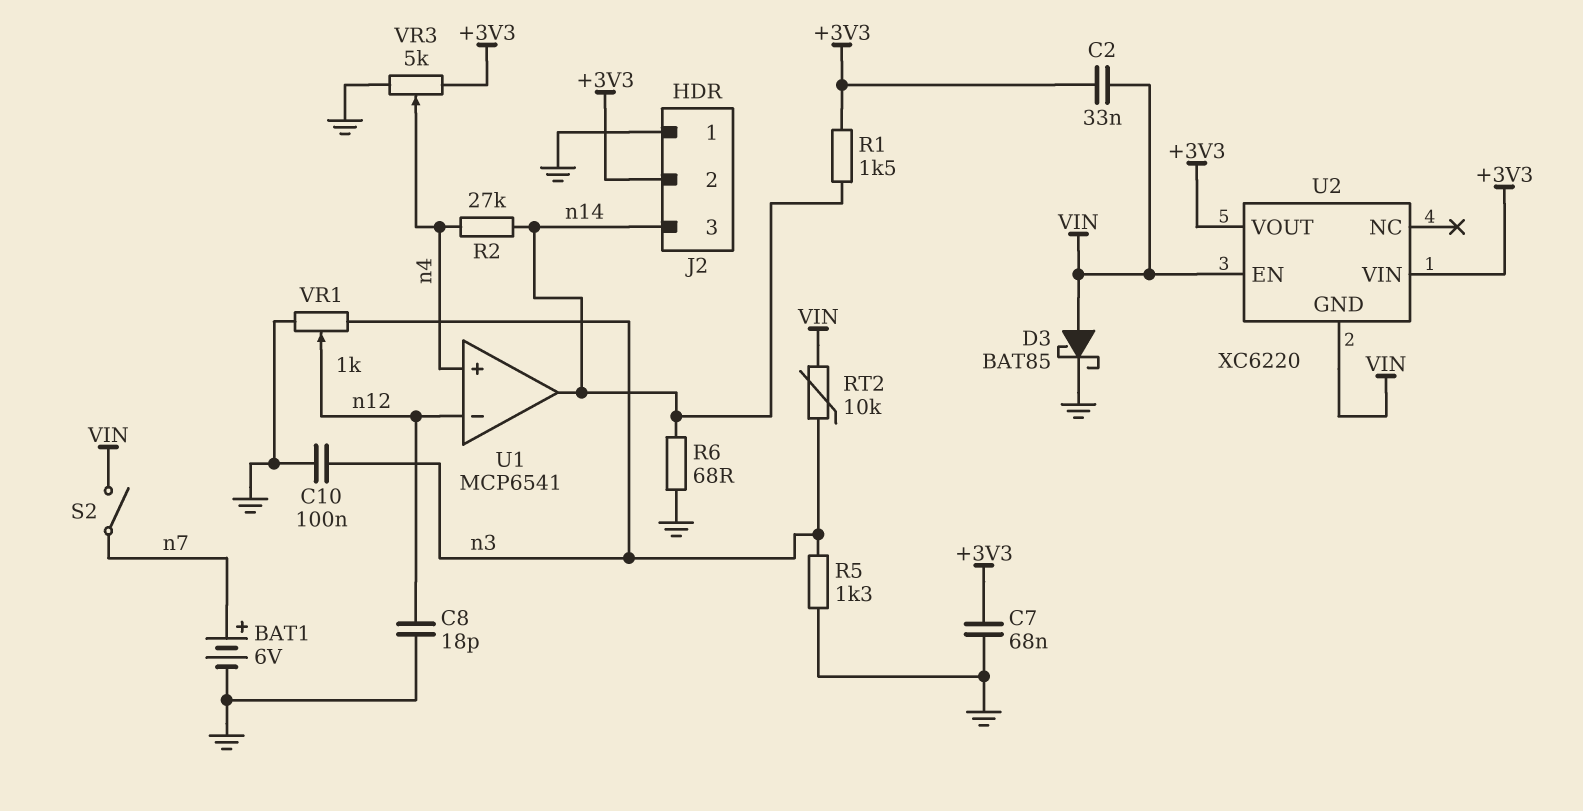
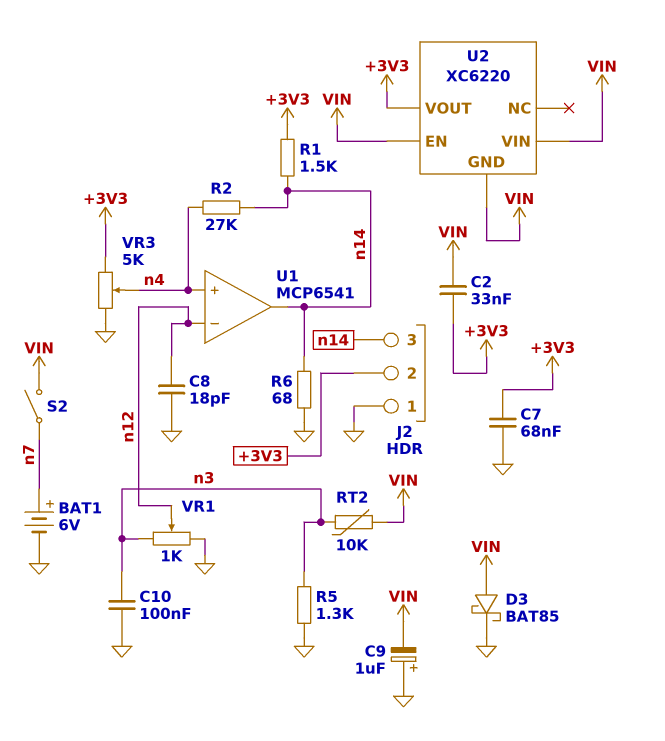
C9: none -> 1uF (plus GND, minus VIN)
U2 pin VIN: +3V3 -> VIN

